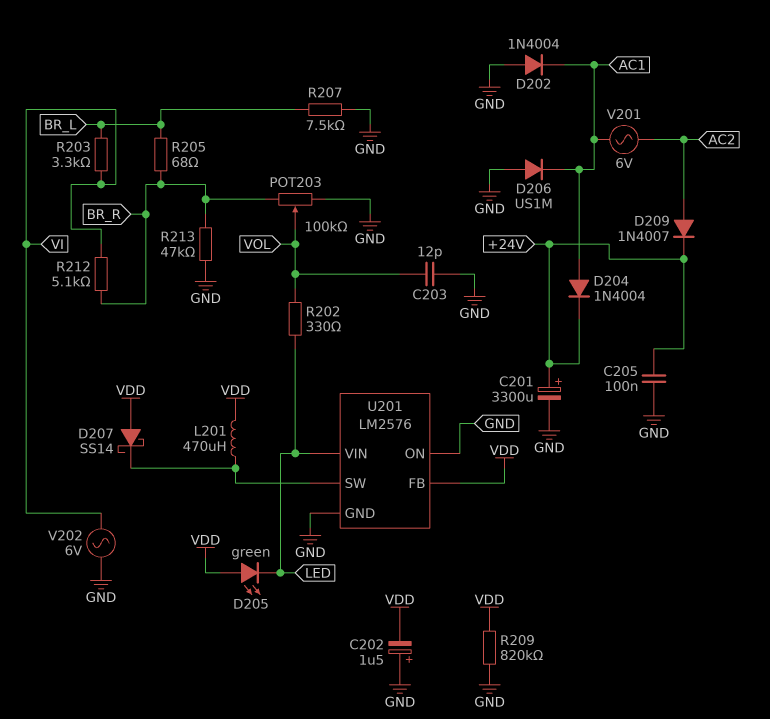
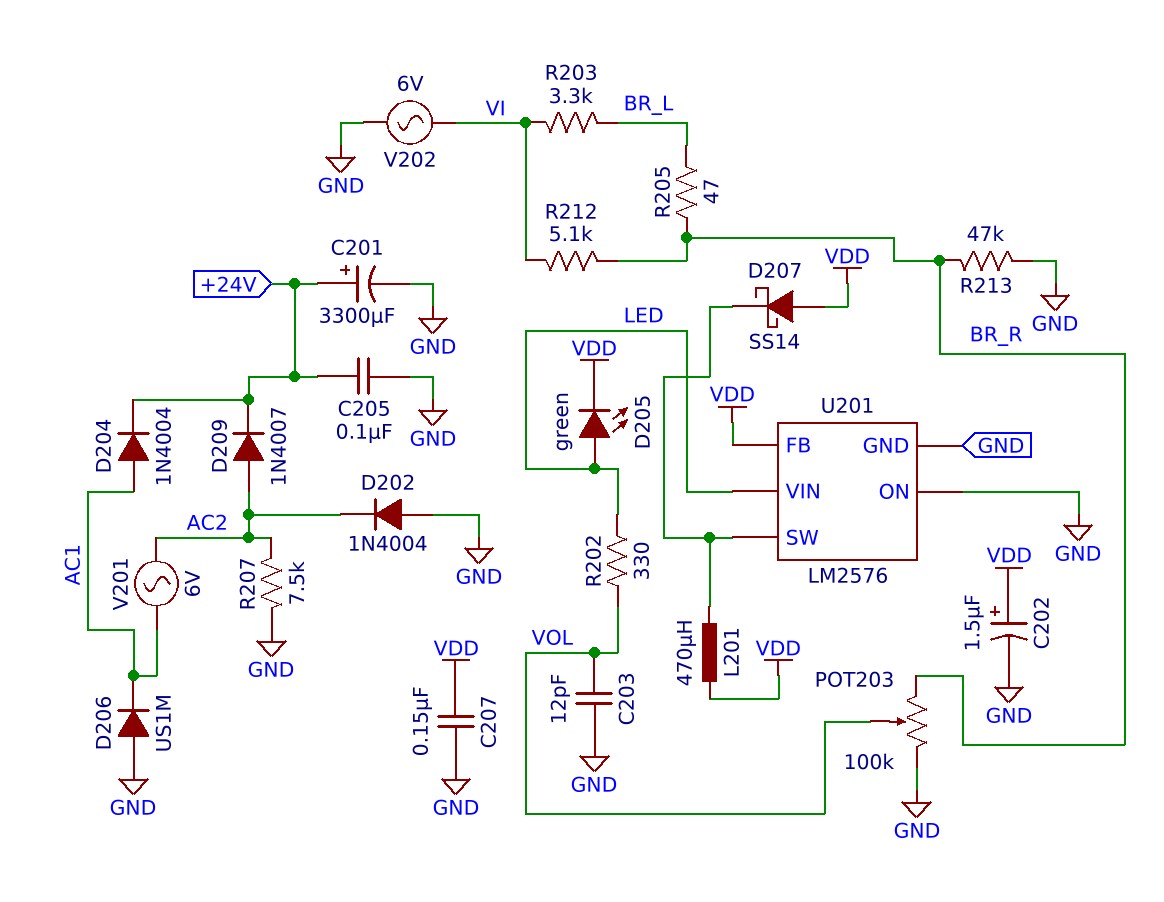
C202: 1.5uF (plus GND, minus VDD) -> 1.5uF (plus VDD, minus GND)
C207: none -> 150nF (GND, VDD)
D202: diode 1N4004 (A GND, K AC1) -> diode 1N4004 (A GND, K AC2)
D205: LED green (A VDD, K LED) -> LED green (A LED, K VDD)
R205: 68 (BR_L, BR_R) -> 47 (BR_L, BR_R)
R207: 7.5k (BR_L, GND) -> 7.5k (AC2, GND)
R209: 820k (GND, VDD) -> none

